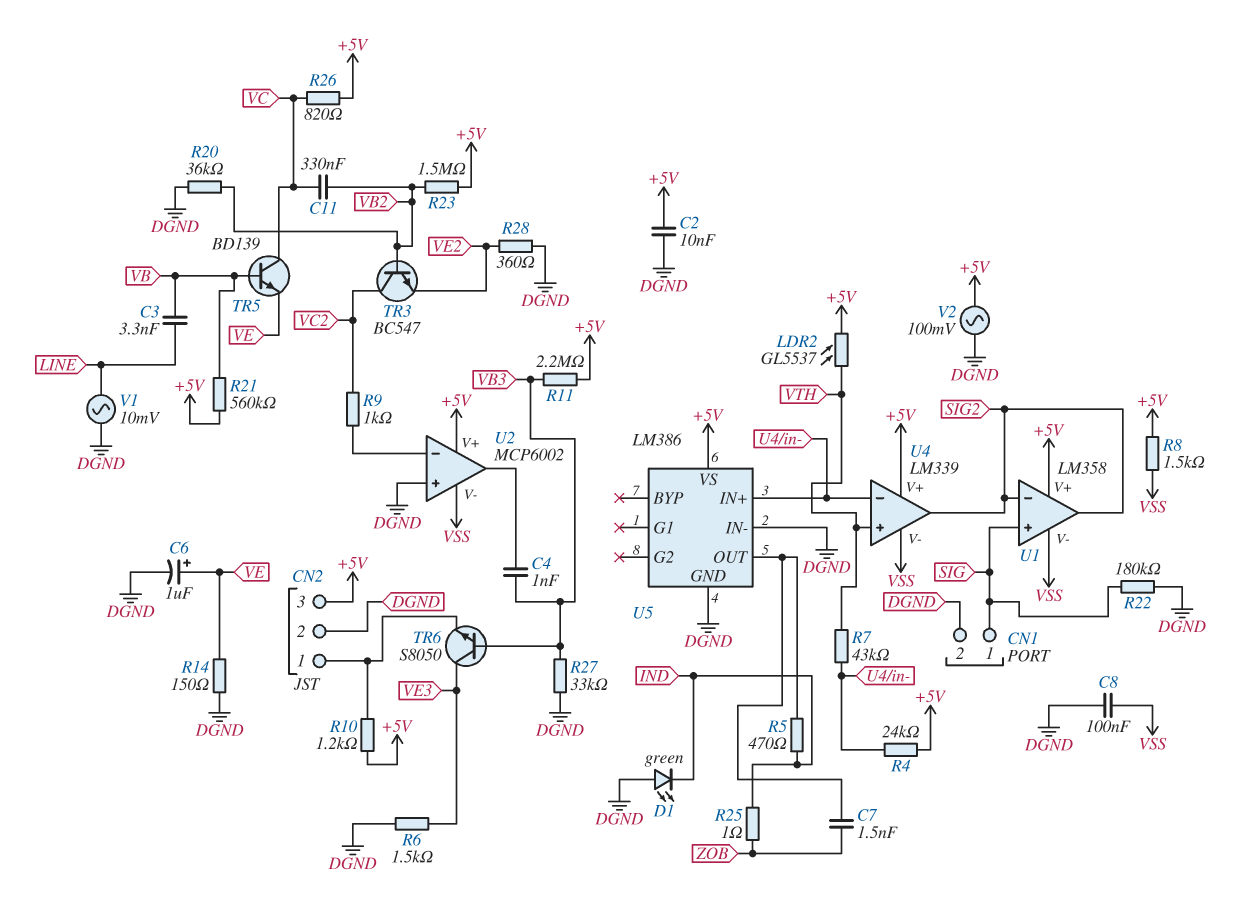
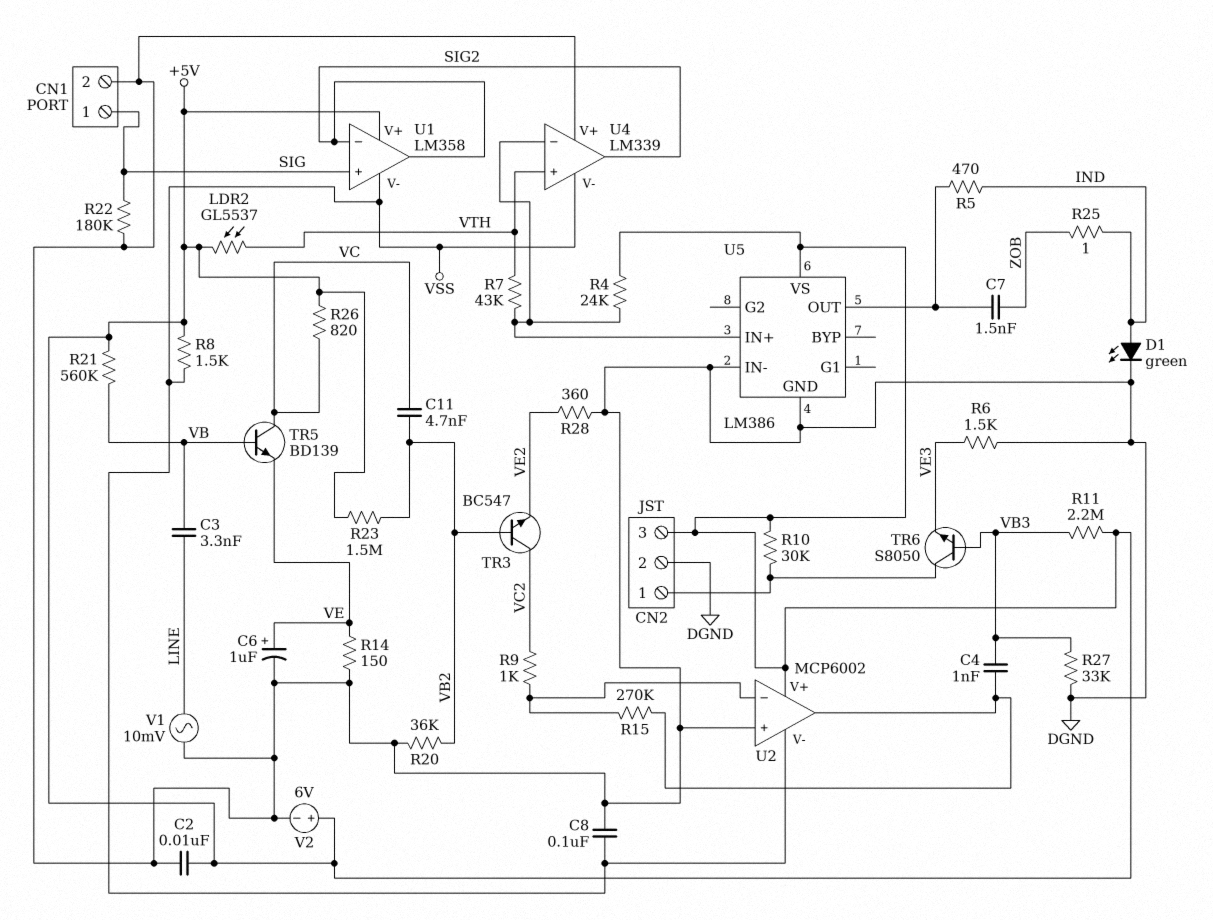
C11: 330nF (VB2, VC) -> 4.7nF (VB2, VC)
D1: LED green (A DGND, K IND) -> LED green (A IND, K DGND)
R10: 1.2k (+5V, CN2/1) -> 30k (+5V, CN2/1)
R15: none -> 270k (U2/in-, U2/out)
TR6: NPN S8050 (B VB3, C VE3, E CN2/1) -> NPN S8050 (B VB3, C CN2/1, E VE3)
U4 pin V+: +5V -> DGND
V2: AC 100mV (+5V, DGND) -> 6V (plus +5V, minus DGND)

